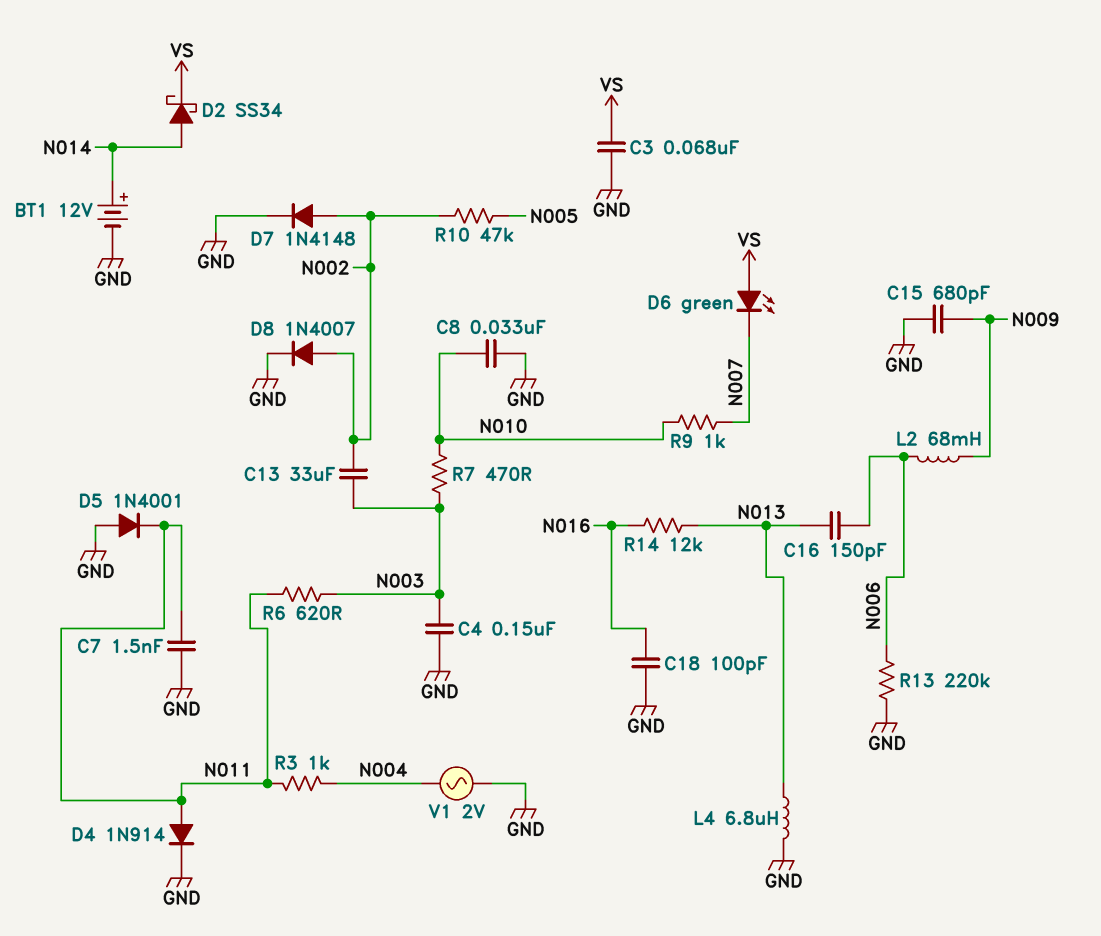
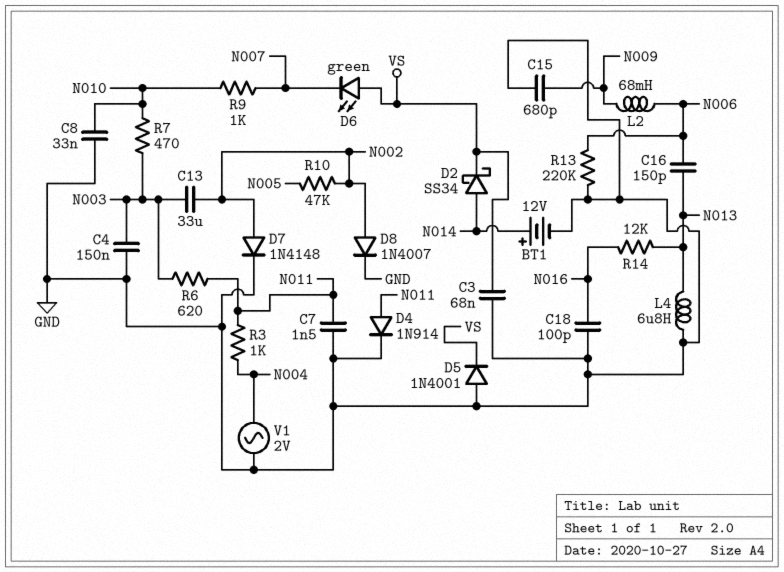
D5: diode 1N4001 (A GND, K N011) -> diode 1N4001 (A GND, K VS)

